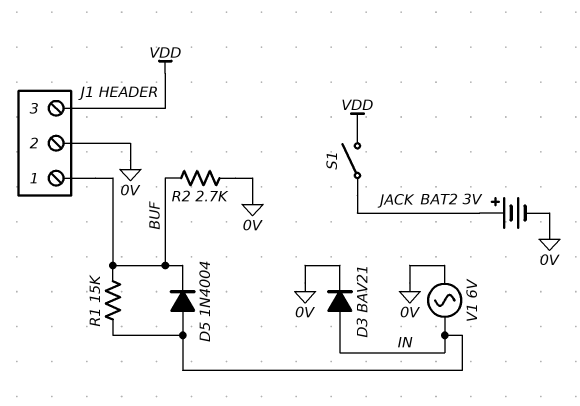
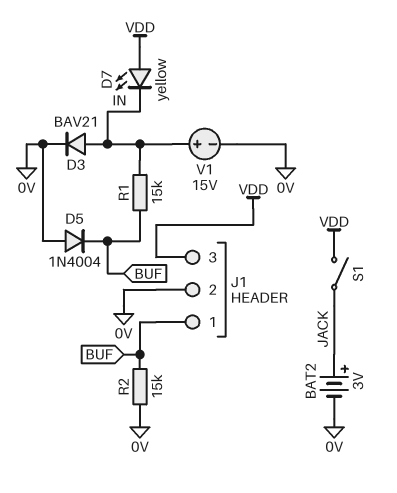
D5: diode 1N4004 (A IN, K BUF) -> diode 1N4004 (A 0V, K BUF)
D7: none -> LED yellow (A VDD, K IN)
R2: 2.7k (0V, BUF) -> 15k (0V, BUF)
V1: AC 6V (0V, IN) -> 15V (plus IN, minus 0V)

